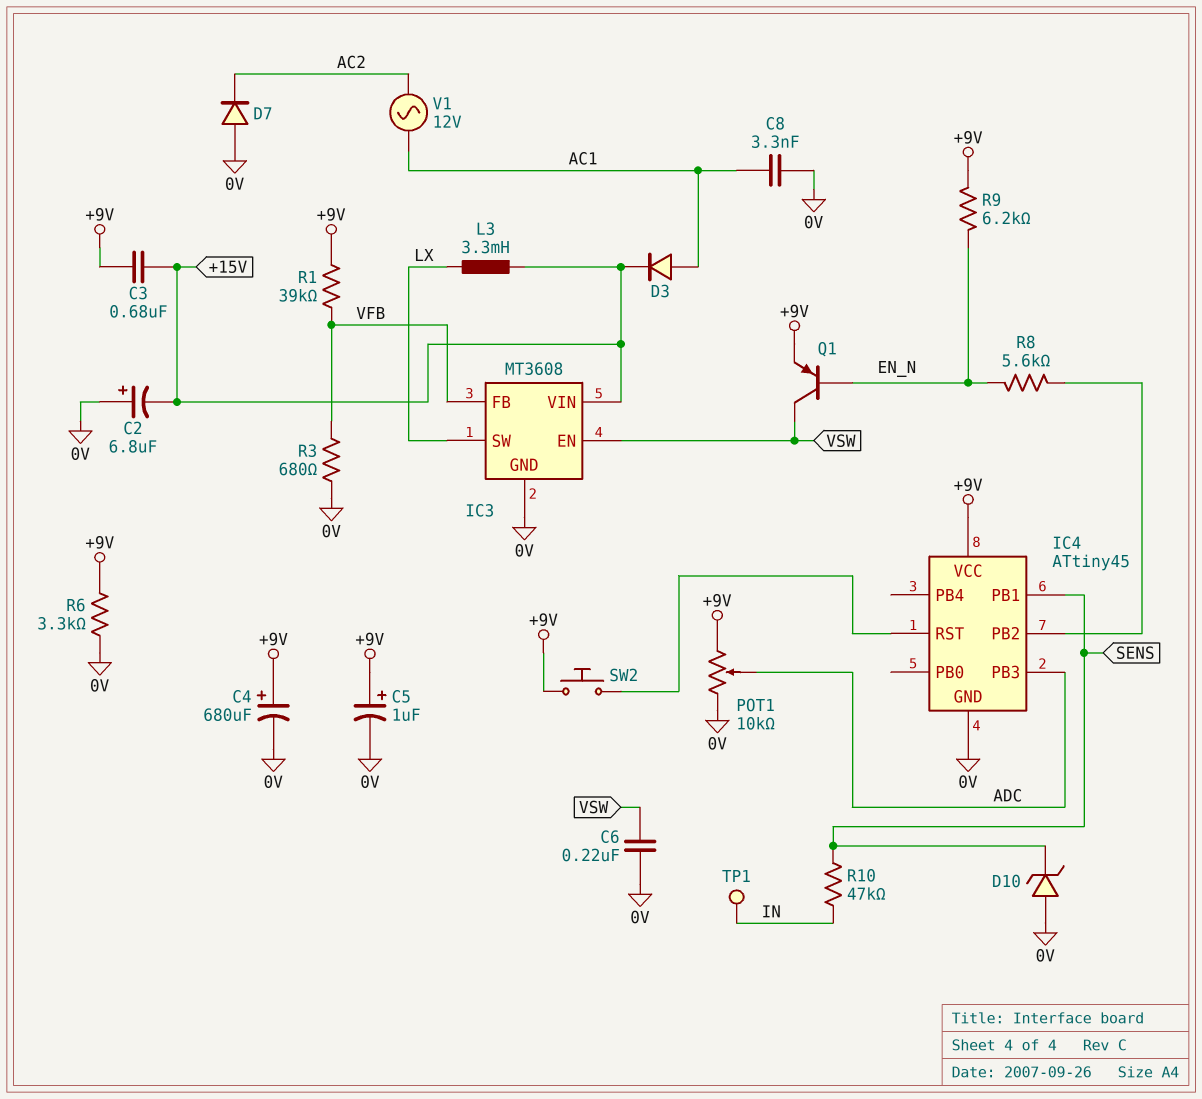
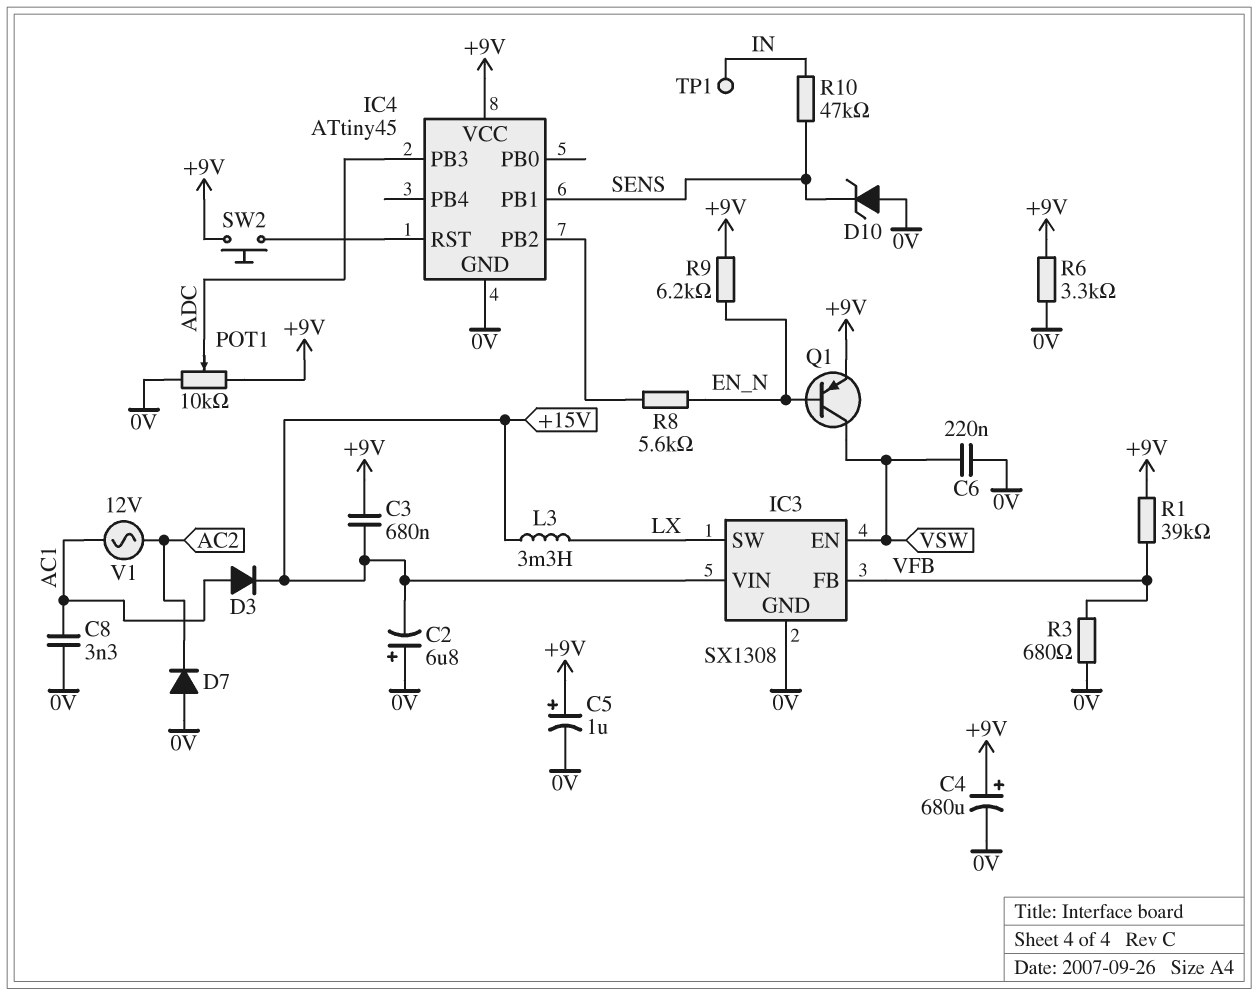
IC3: MT3608 -> SX1308

